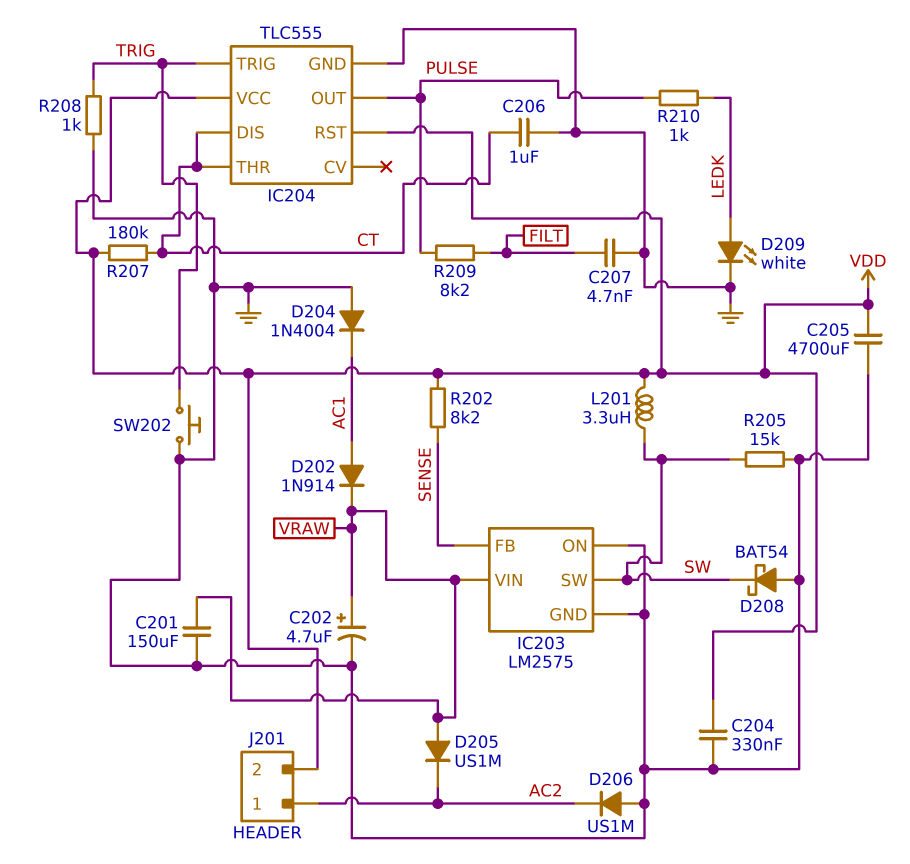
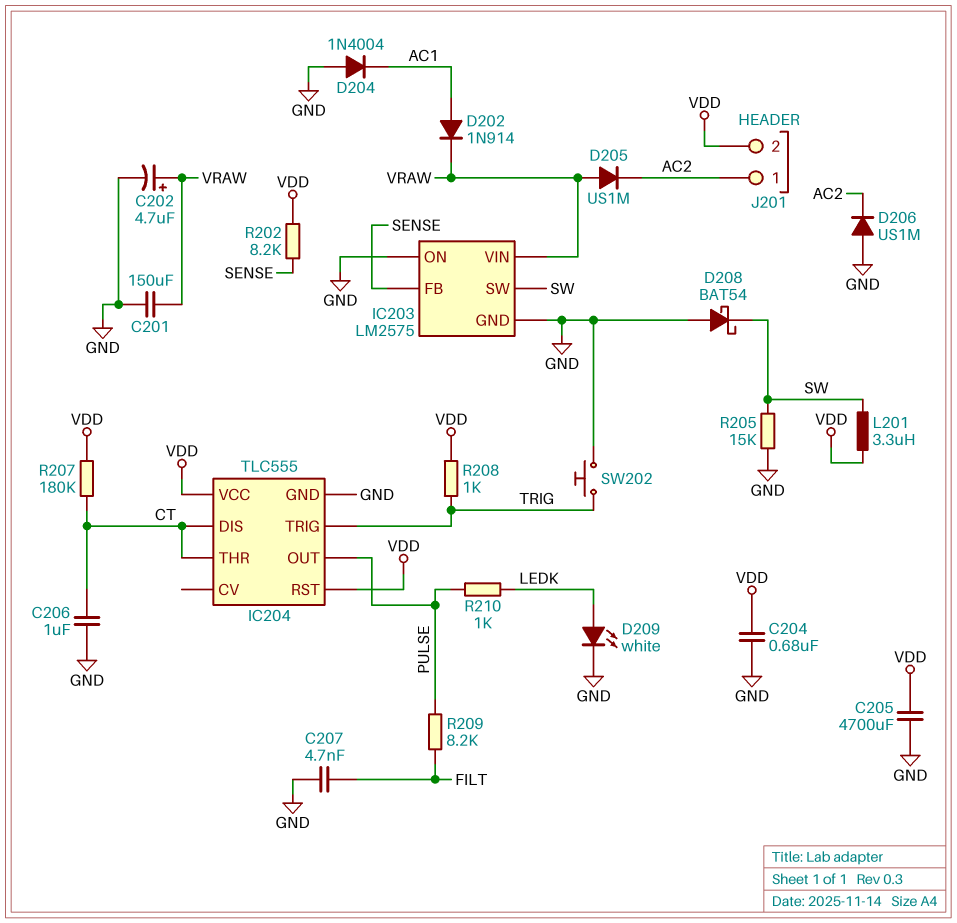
C204: 330nF (GND, VDD) -> 680nF (GND, VDD)
R208: 1k (GND, TRIG) -> 1k (TRIG, VDD)

